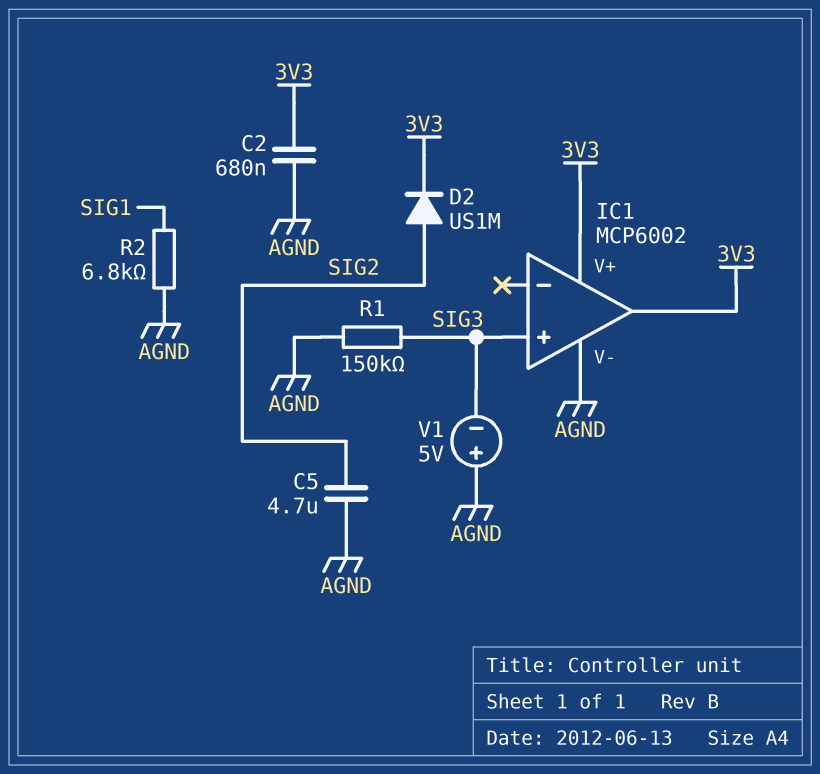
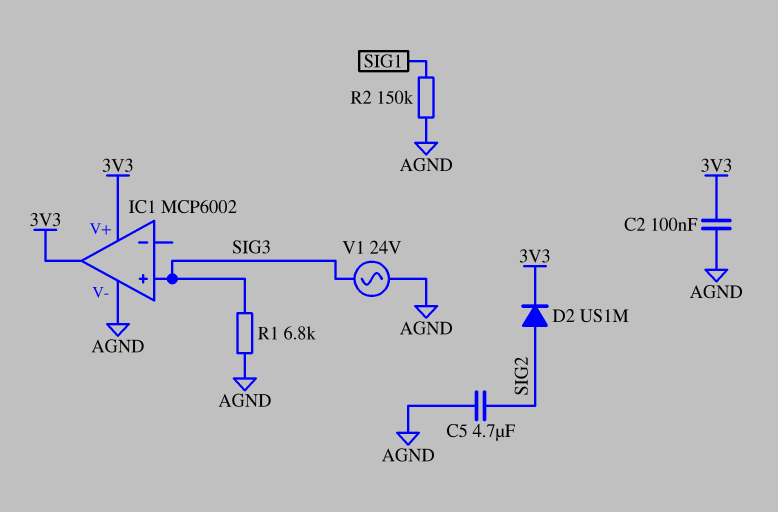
C2: 680nF (3V3, AGND) -> 100nF (3V3, AGND)
R1: 150k (AGND, SIG3) -> 6.8k (AGND, SIG3)
R2: 6.8k (AGND, SIG1) -> 150k (AGND, SIG1)
V1: 5V (plus AGND, minus SIG3) -> AC 24V (AGND, SIG3)

